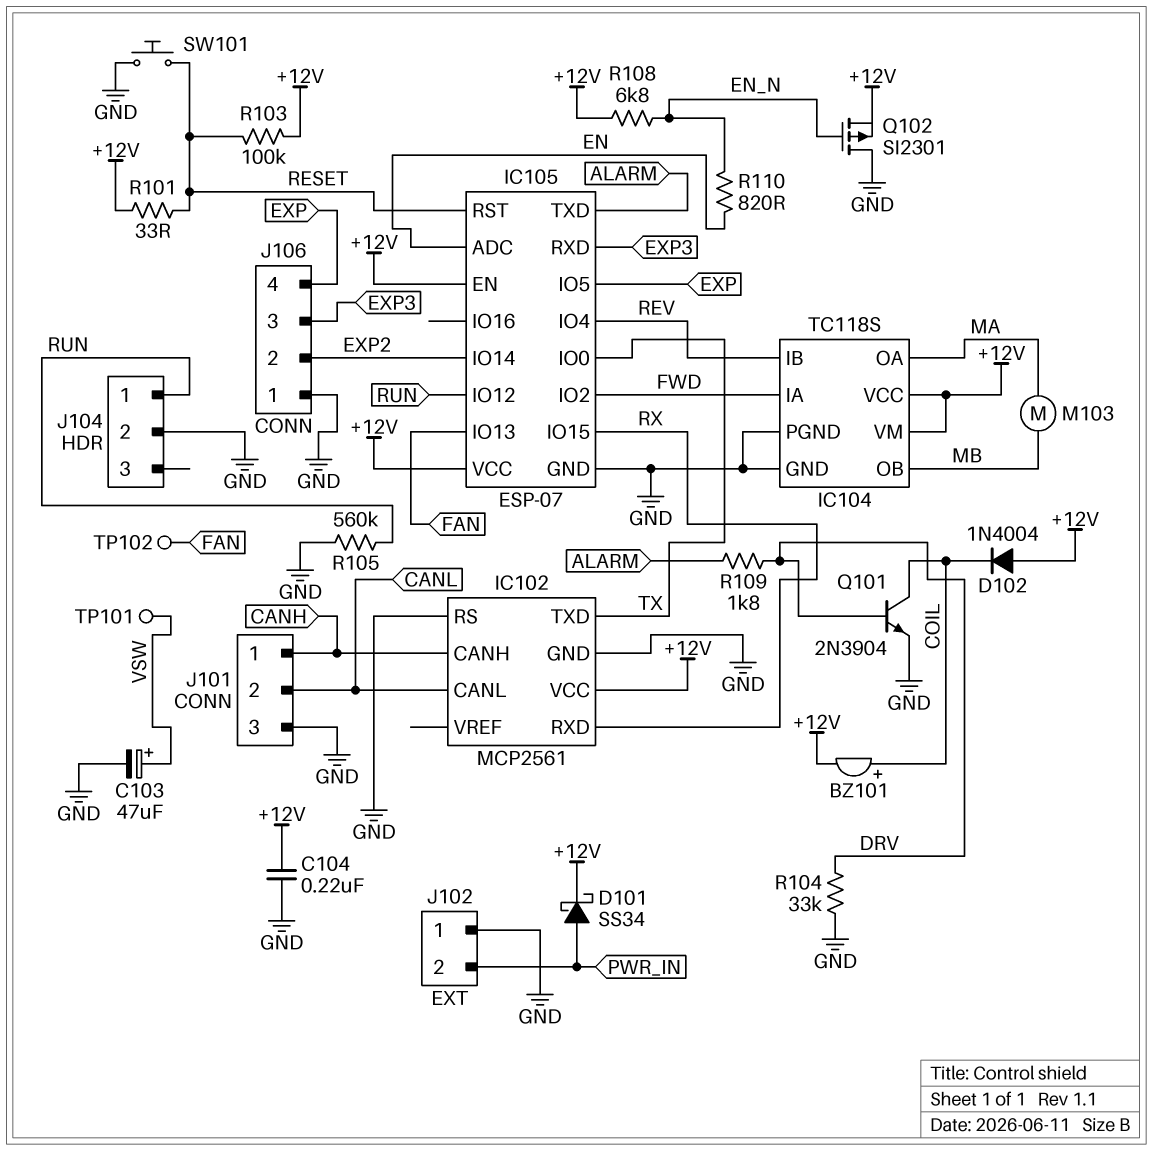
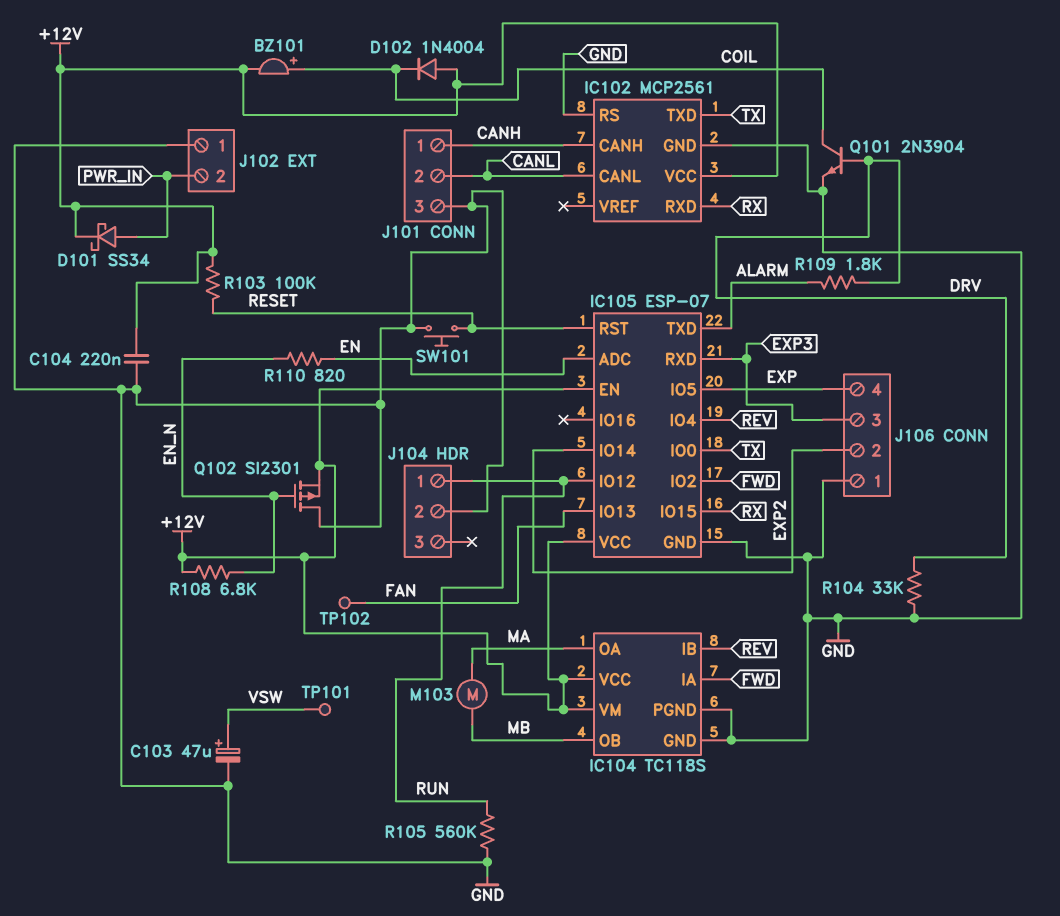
R101: 33 (+12V, RESET) -> none

